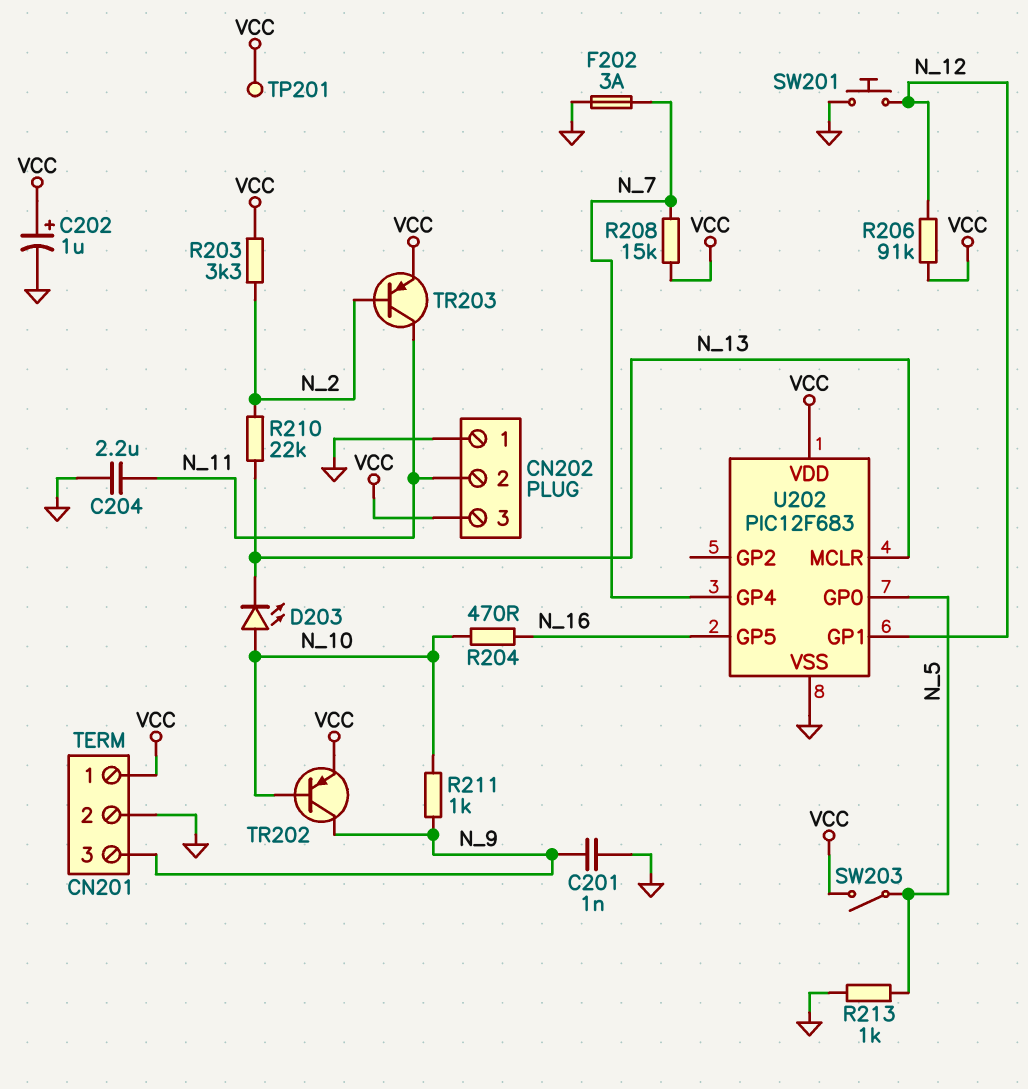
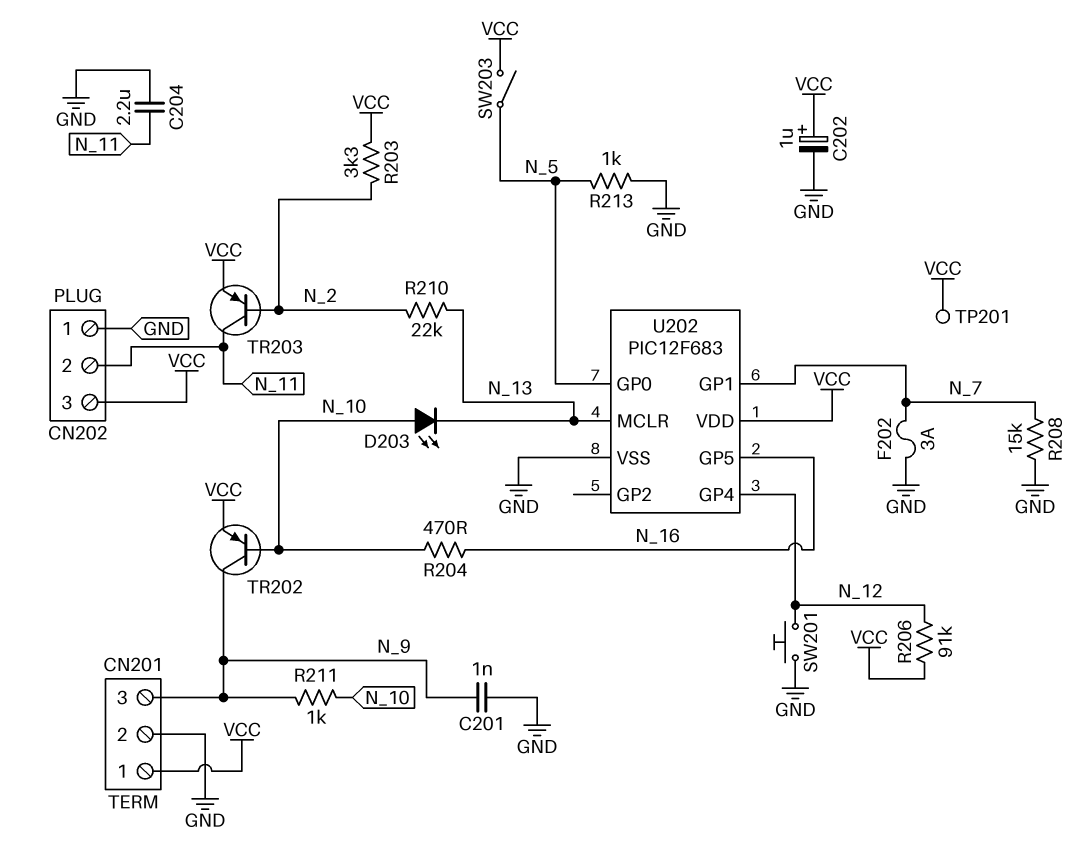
R208: 15k (N_7, VCC) -> 15k (GND, N_7)
U202 pin GP1: N_12 -> N_7
U202 pin GP4: N_7 -> N_12

